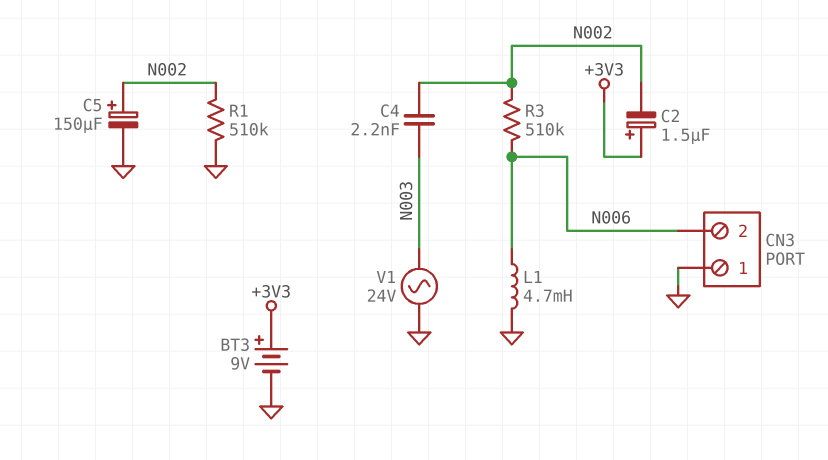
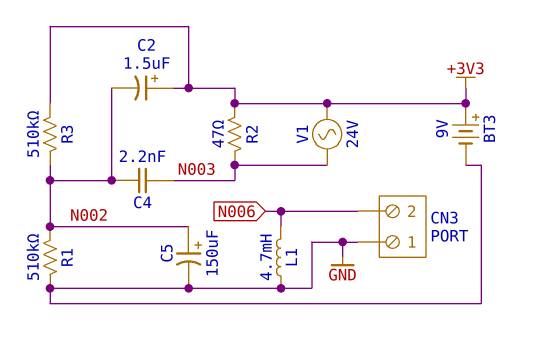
R2: none -> 47 (+3V3, N003)
R3: 510k (N002, N006) -> 510k (+3V3, N002)
V1: AC 24V (GND, N003) -> AC 24V (+3V3, N003)

